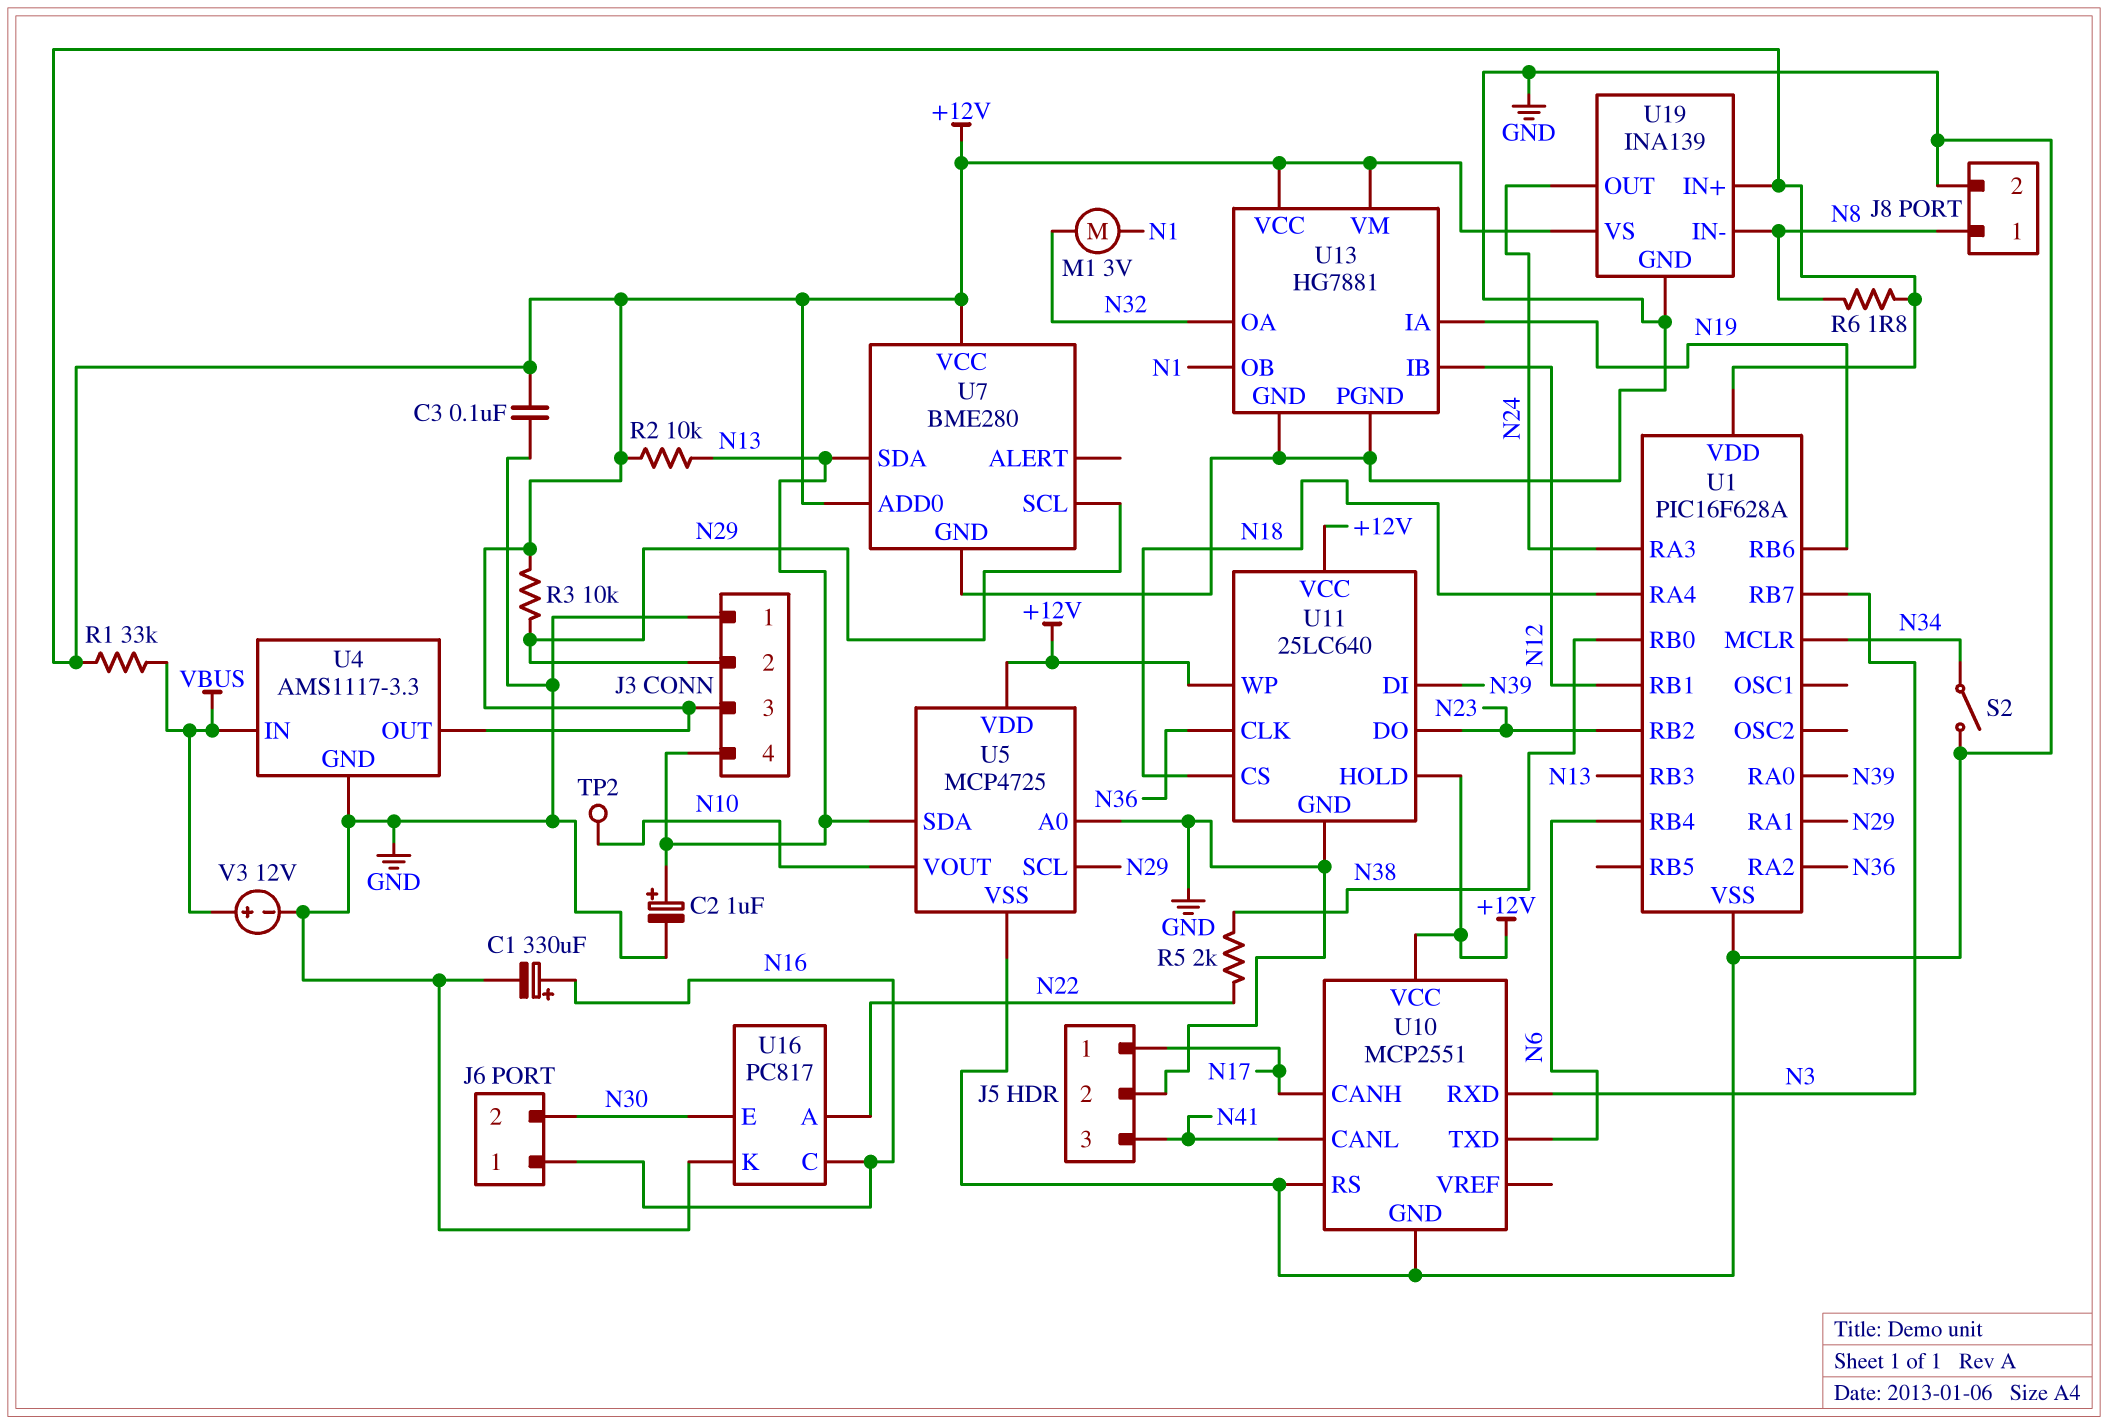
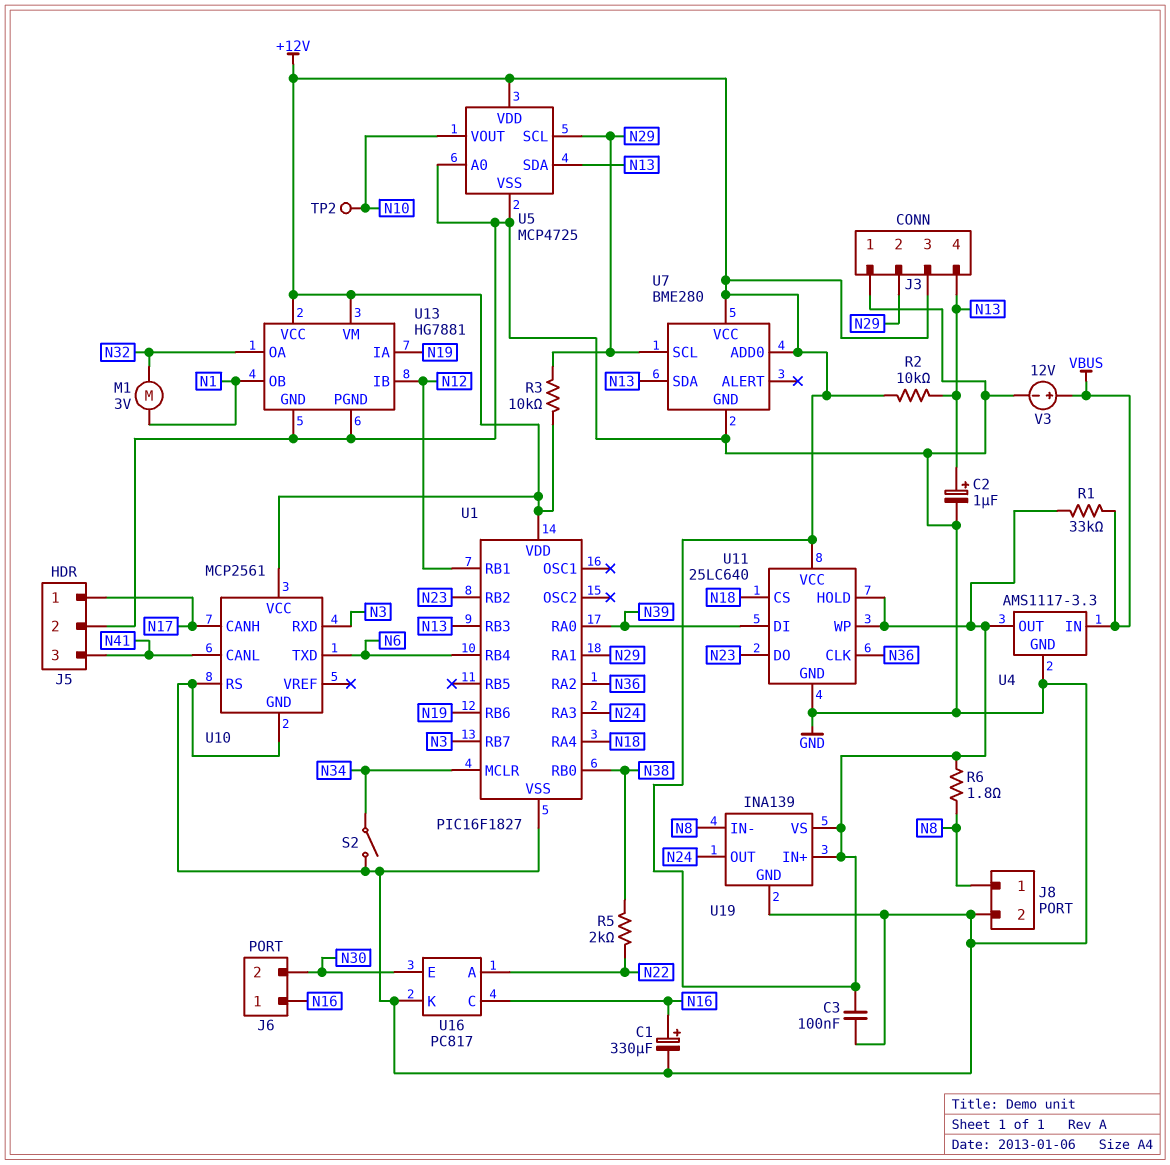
U1: PIC16F628A -> PIC16F1827
U10: MCP2551 -> MCP2561

